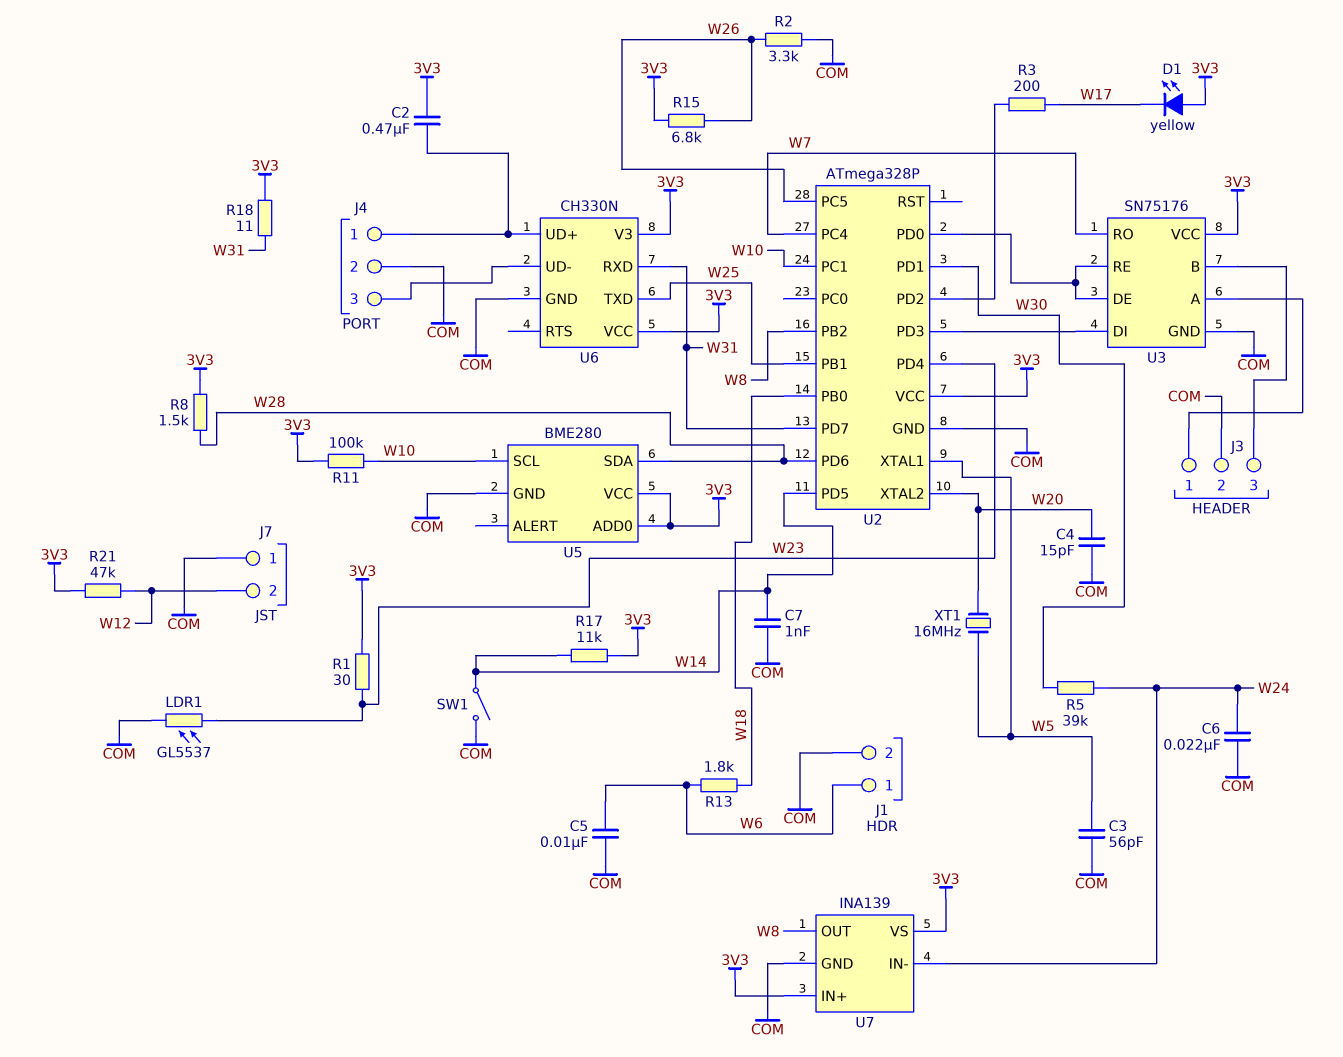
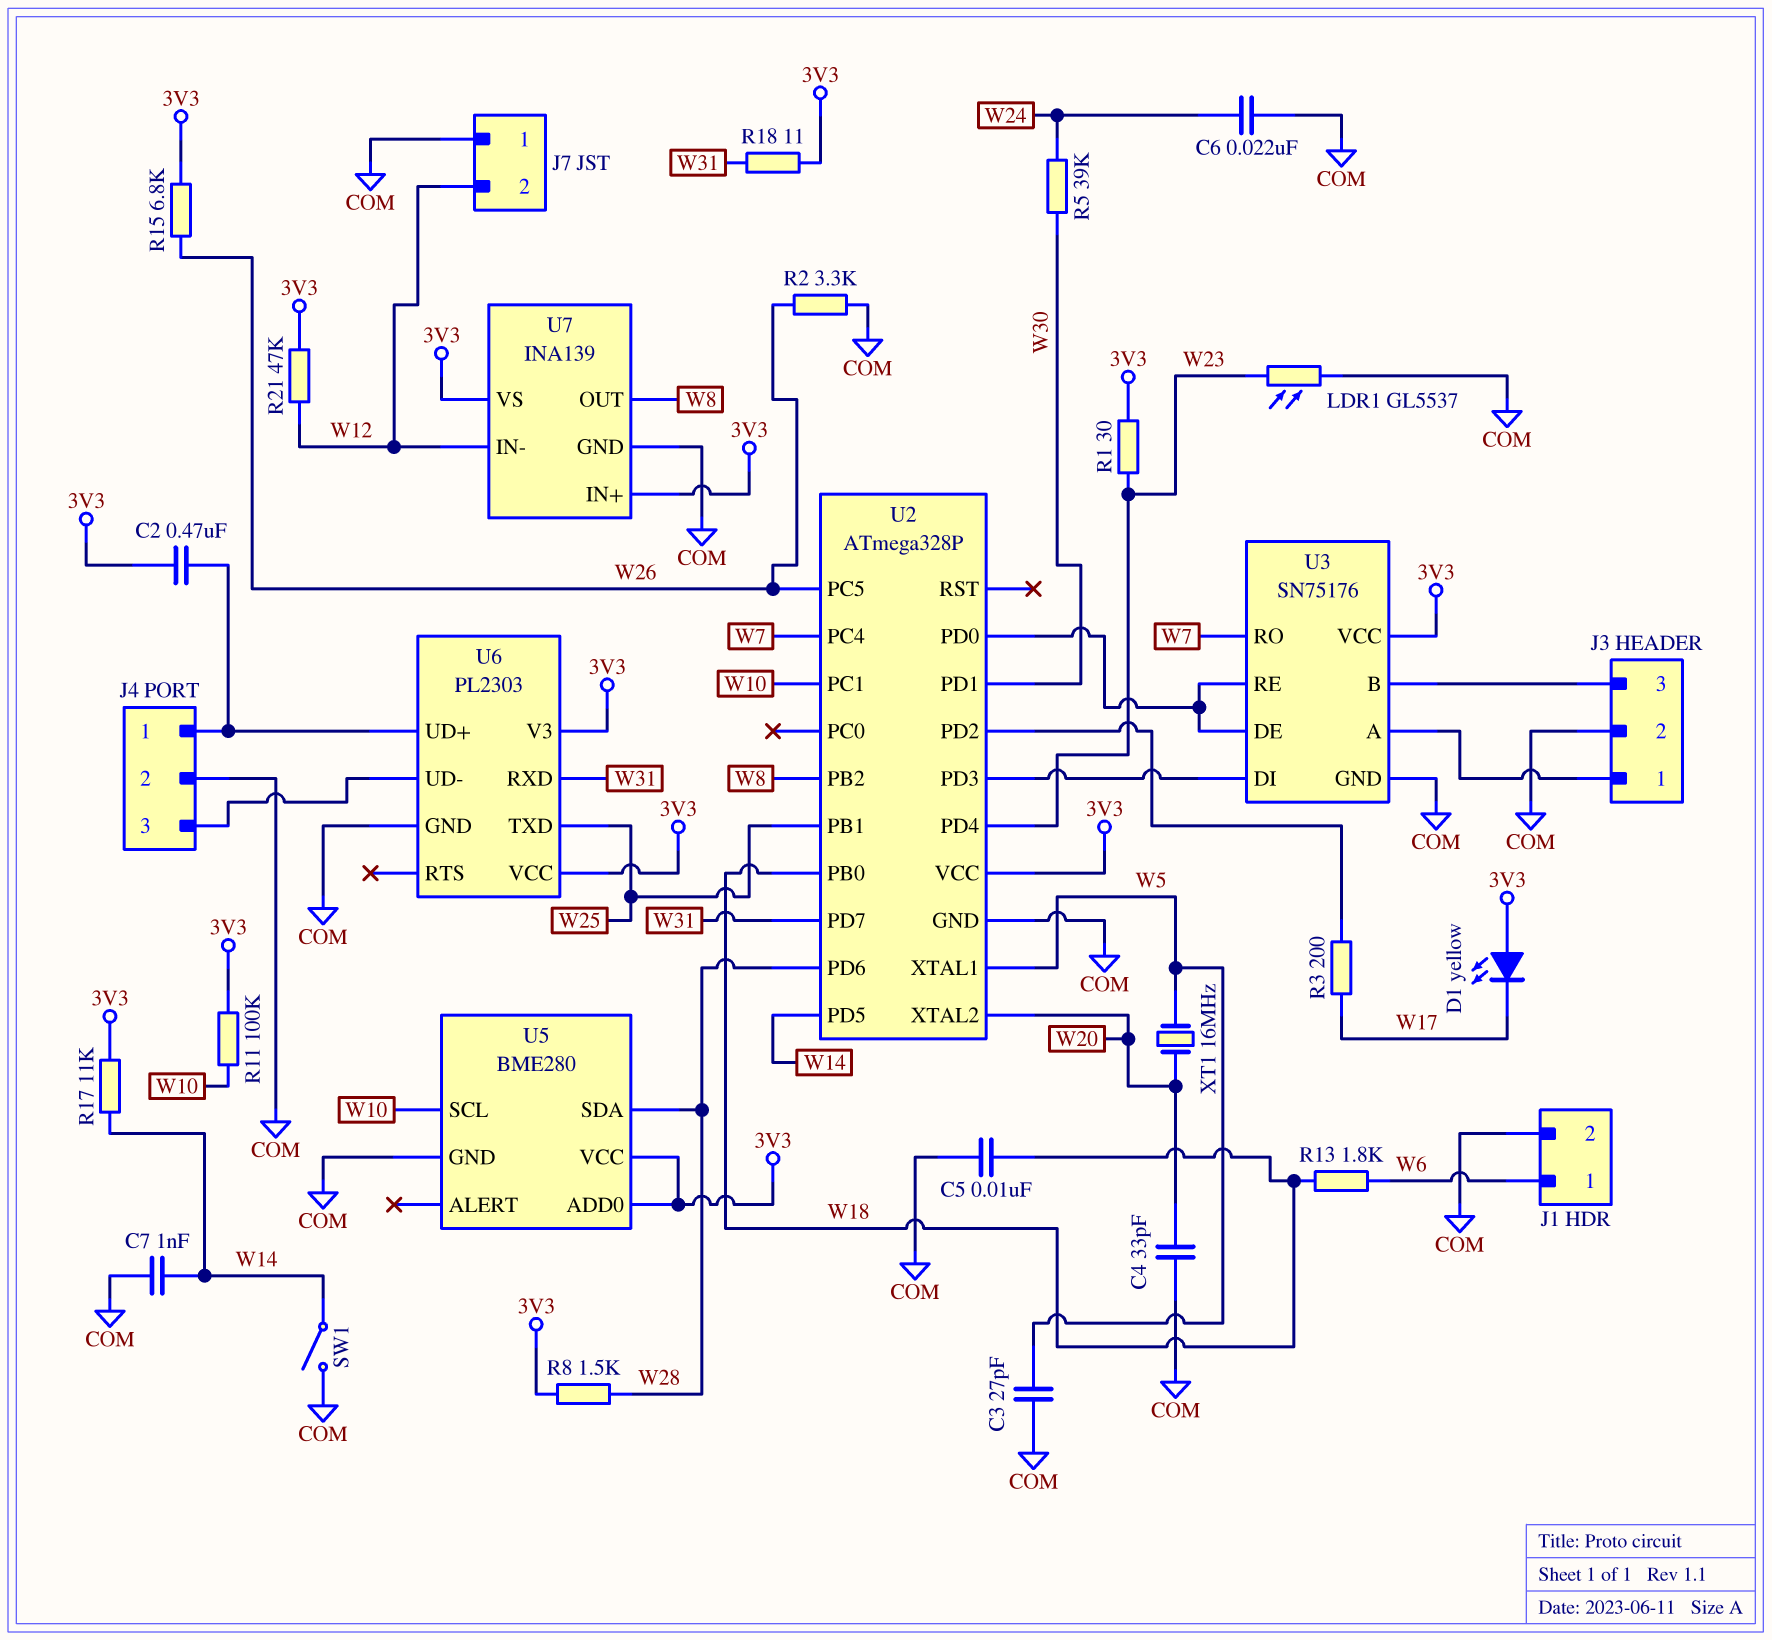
C3: 56pF (COM, W5) -> 27pF (COM, W5)
C4: 15pF (COM, W20) -> 33pF (COM, W20)
C5: 10nF (COM, W6) -> 10nF (COM, W18)
U6: CH330N -> PL2303
U7 pin IN-: W24 -> W12

